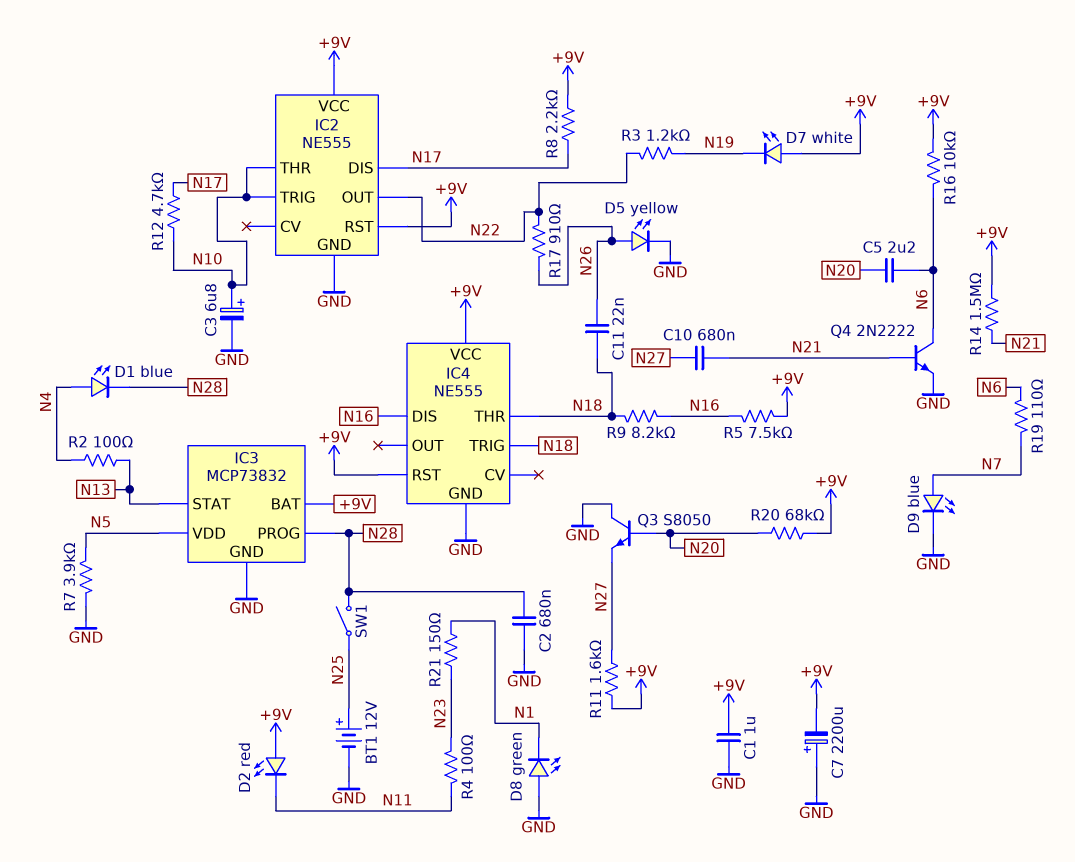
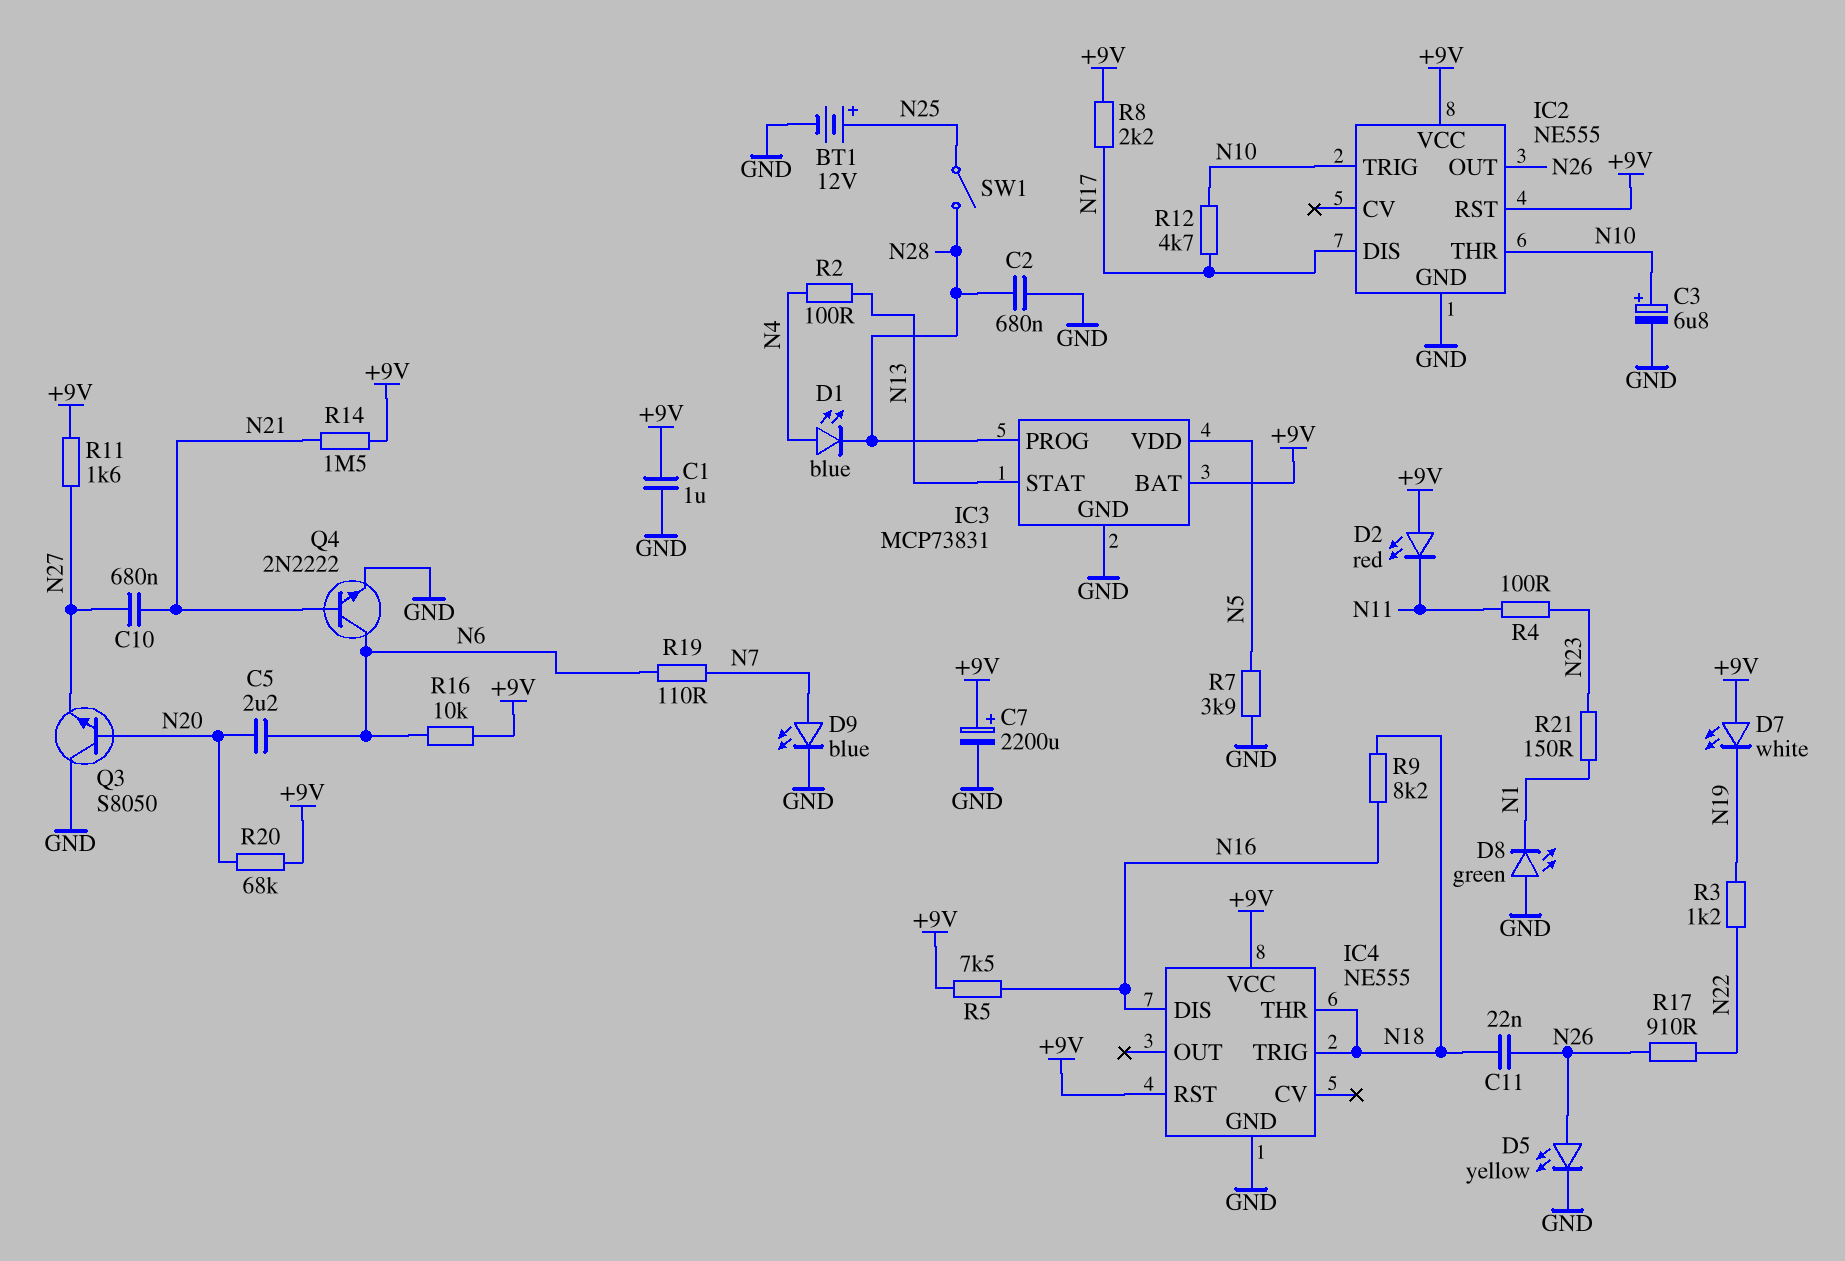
C7: 2200uF (plus GND, minus +9V) -> 2200uF (plus +9V, minus GND)
IC2 pin OUT: N22 -> N26
IC3: MCP73832 -> MCP73831

